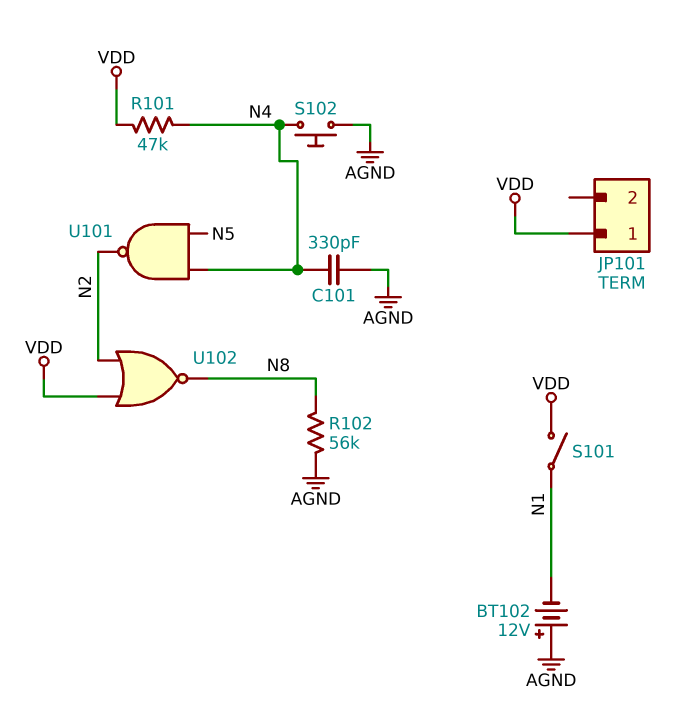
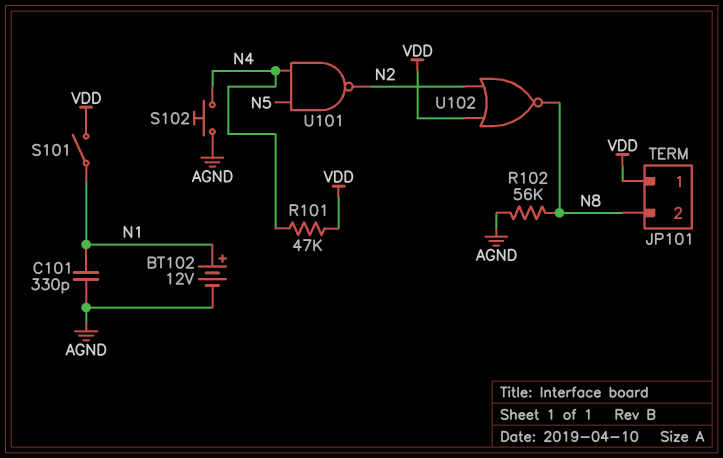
BT102: 12V (plus AGND, minus N1) -> 12V (plus N1, minus AGND)
C101: 330pF (AGND, N4) -> 330pF (AGND, N1)
JP101 pin 2: none -> N8

